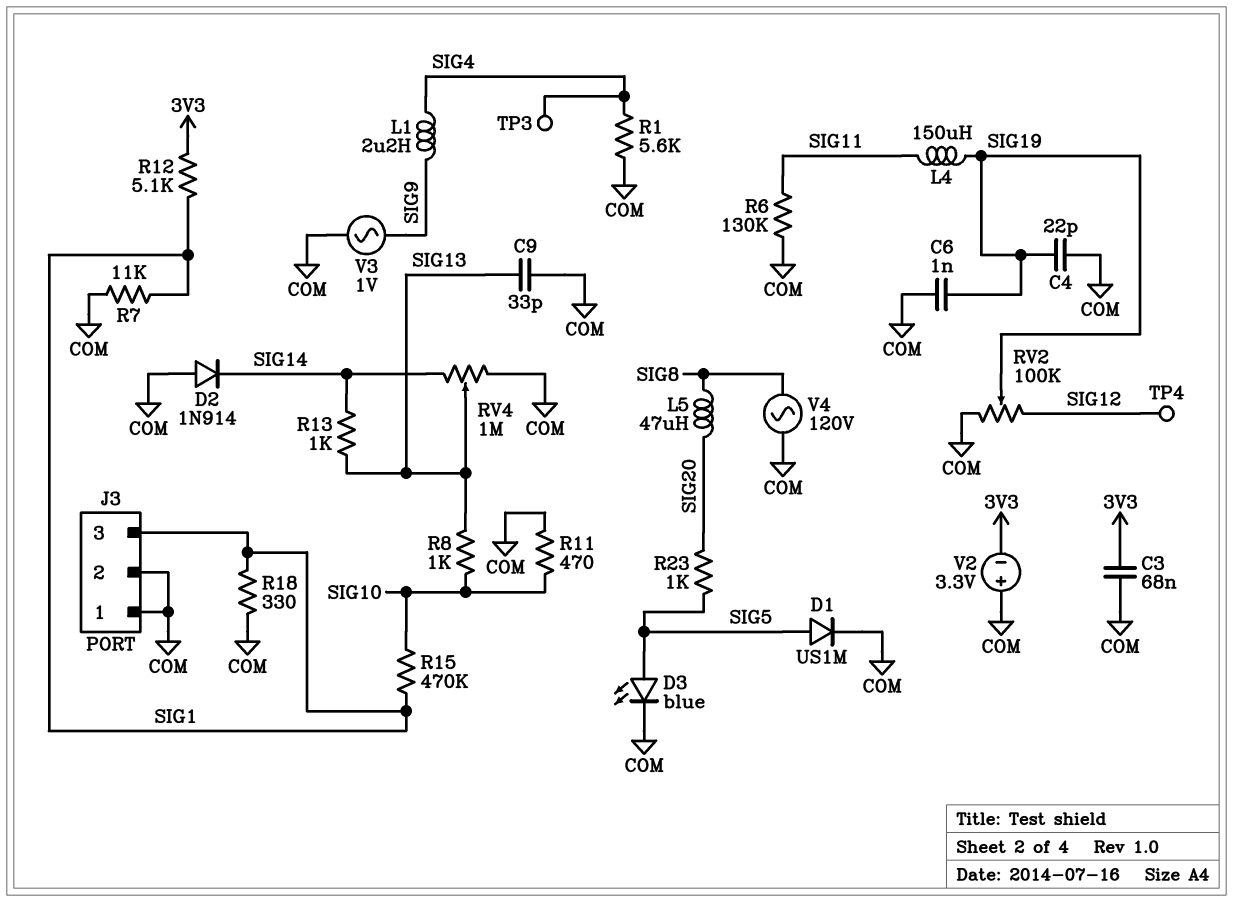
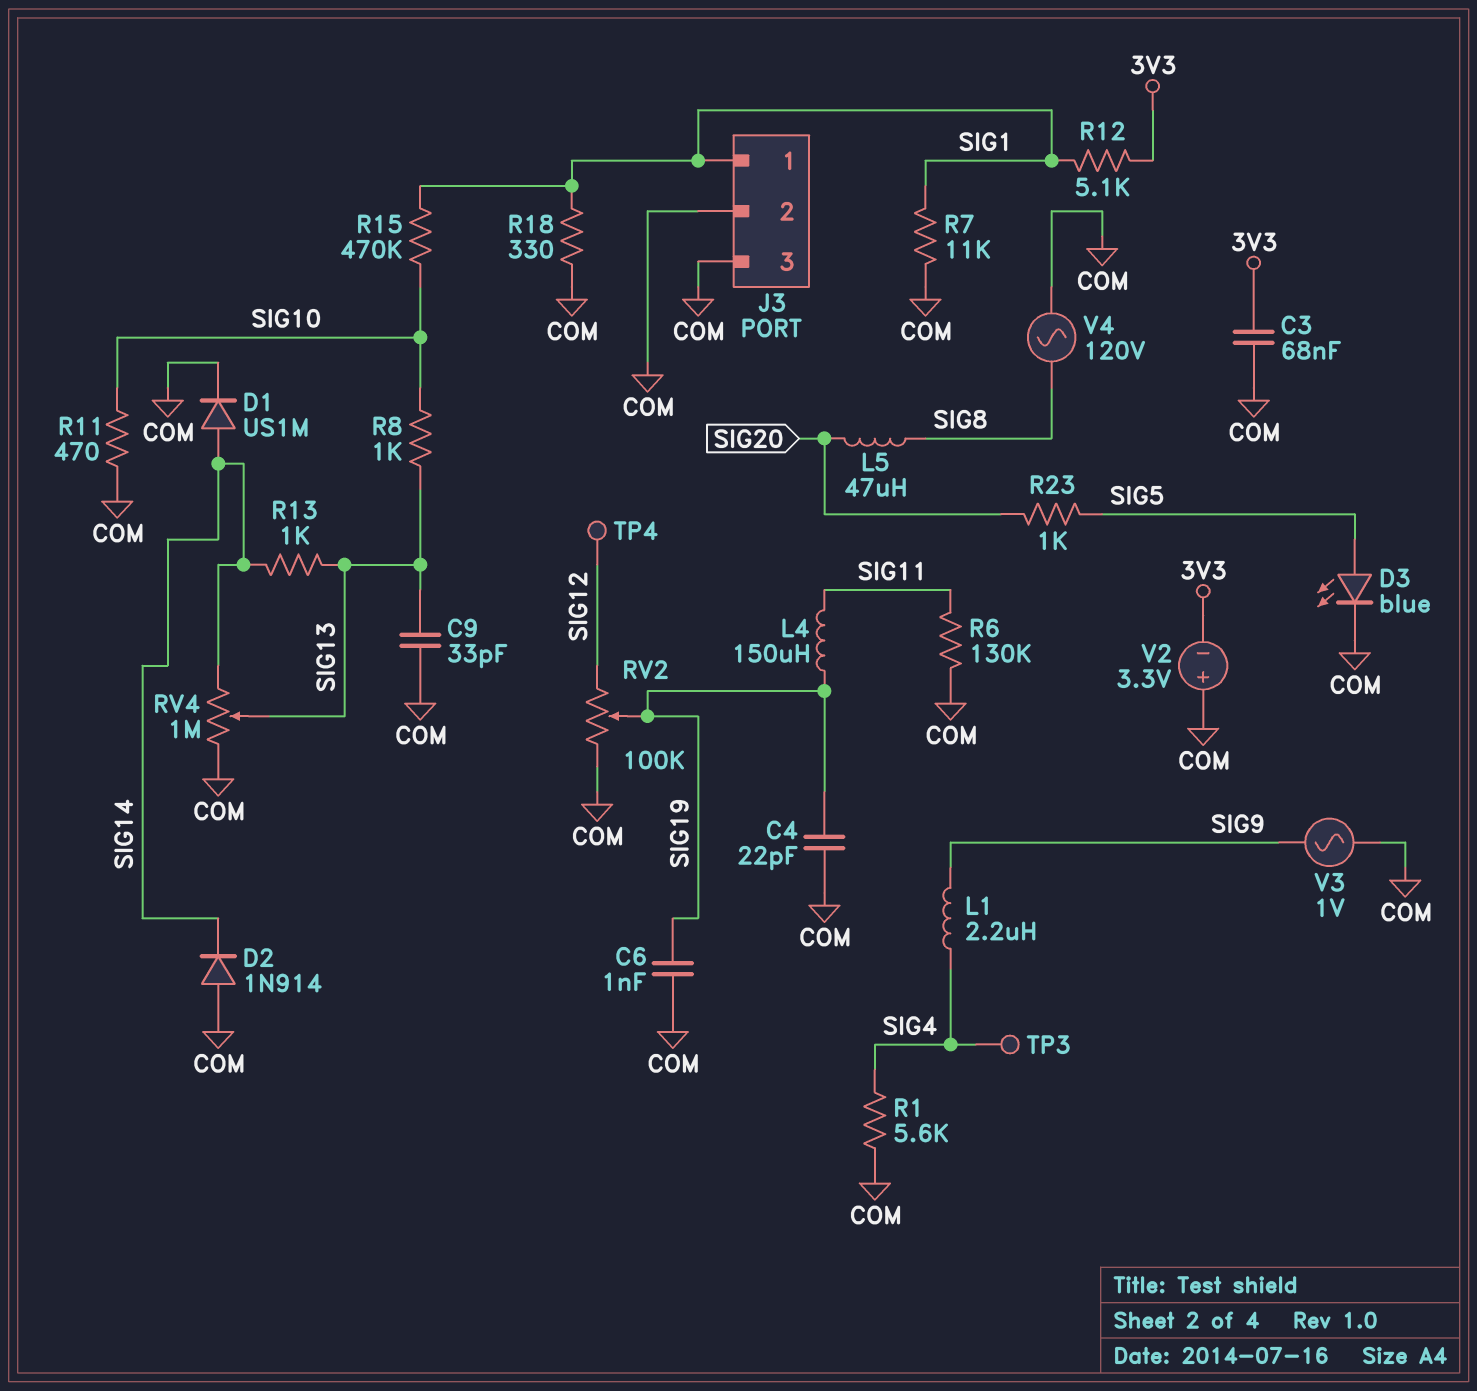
D1: diode US1M (A SIG5, K COM) -> diode US1M (A SIG14, K COM)
J3 pin 1: COM -> SIG1
J3 pin 3: SIG1 -> COM

